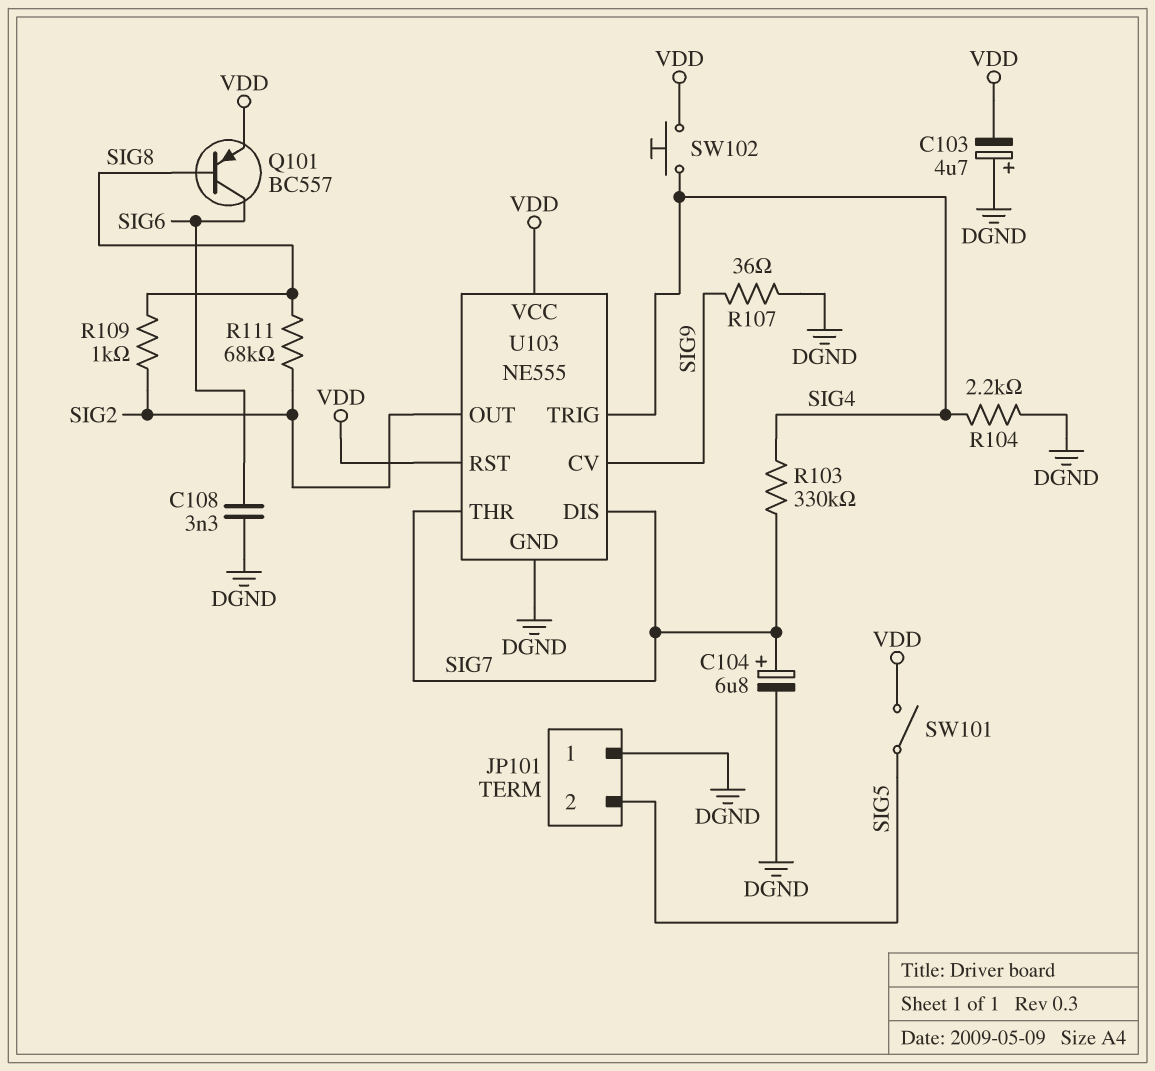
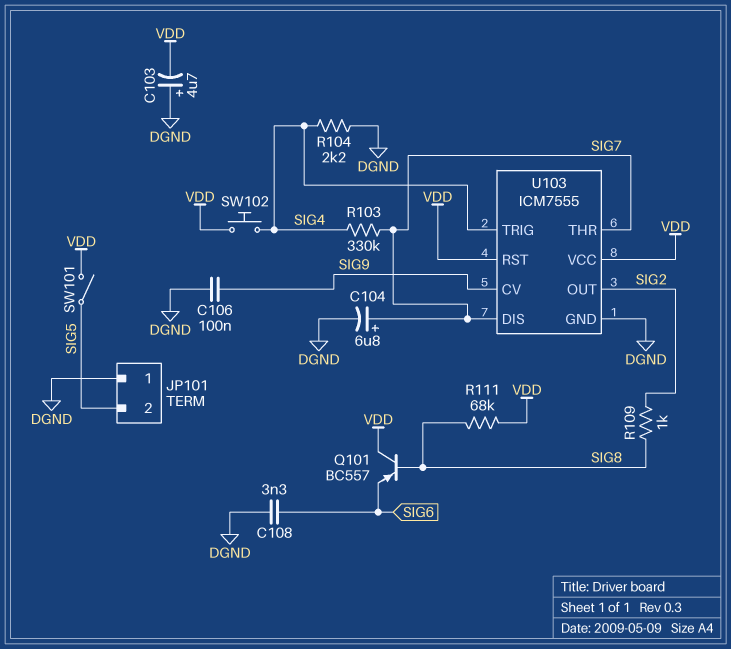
C106: none -> 100nF (DGND, SIG9)
Q101: PNP BC557 (B SIG8, C SIG6, E VDD) -> PNP BC557 (B SIG8, C VDD, E SIG6)
R107: 36 (DGND, SIG9) -> none
R111: 68k (SIG2, SIG8) -> 68k (SIG8, VDD)
U103: NE555 -> ICM7555

